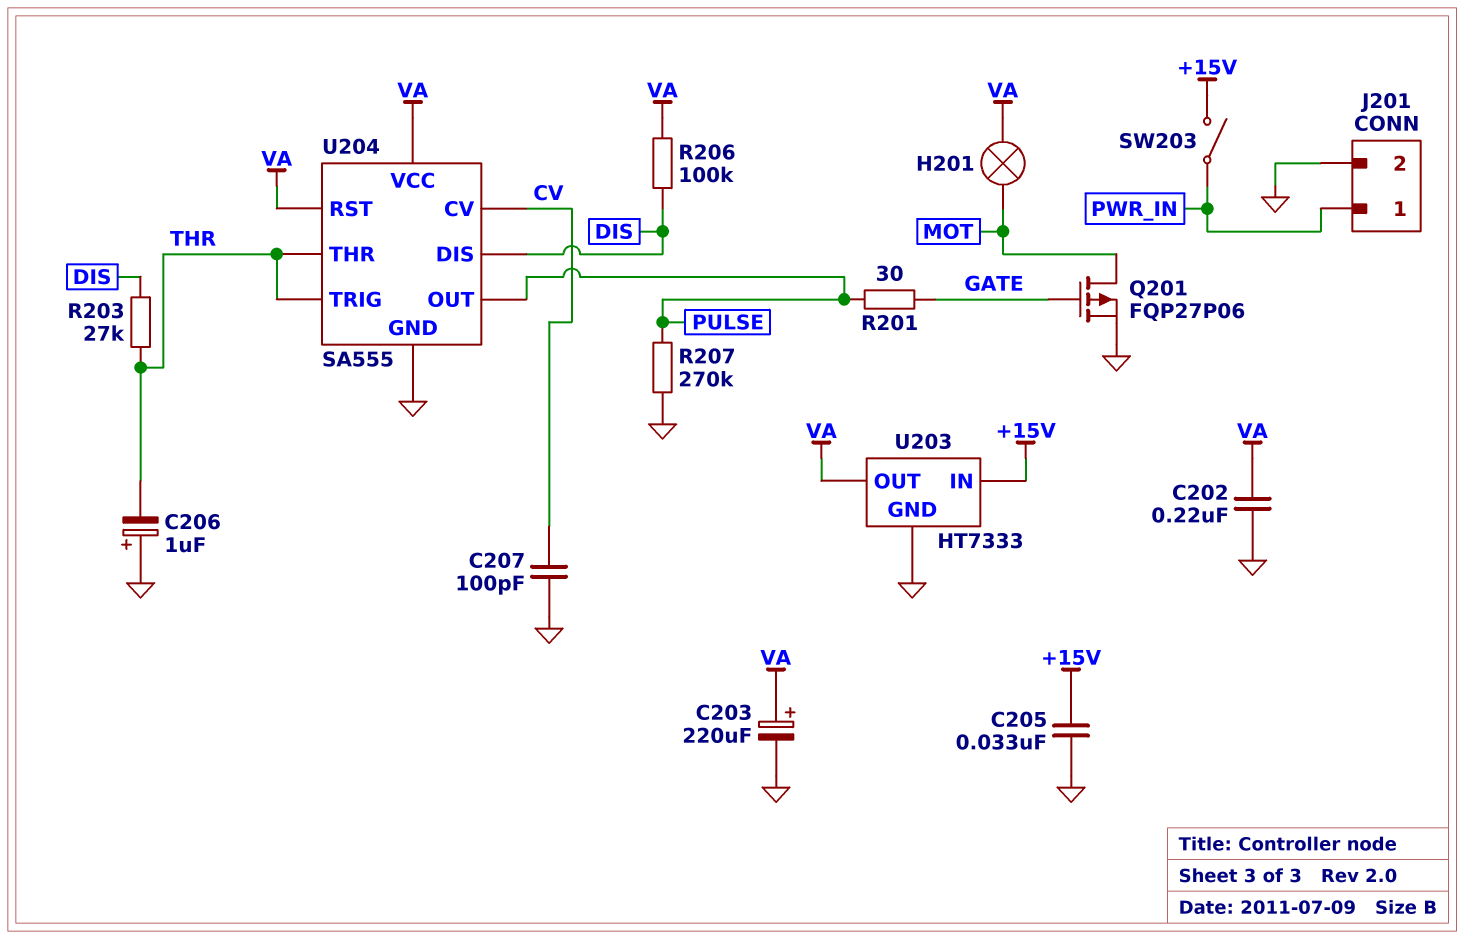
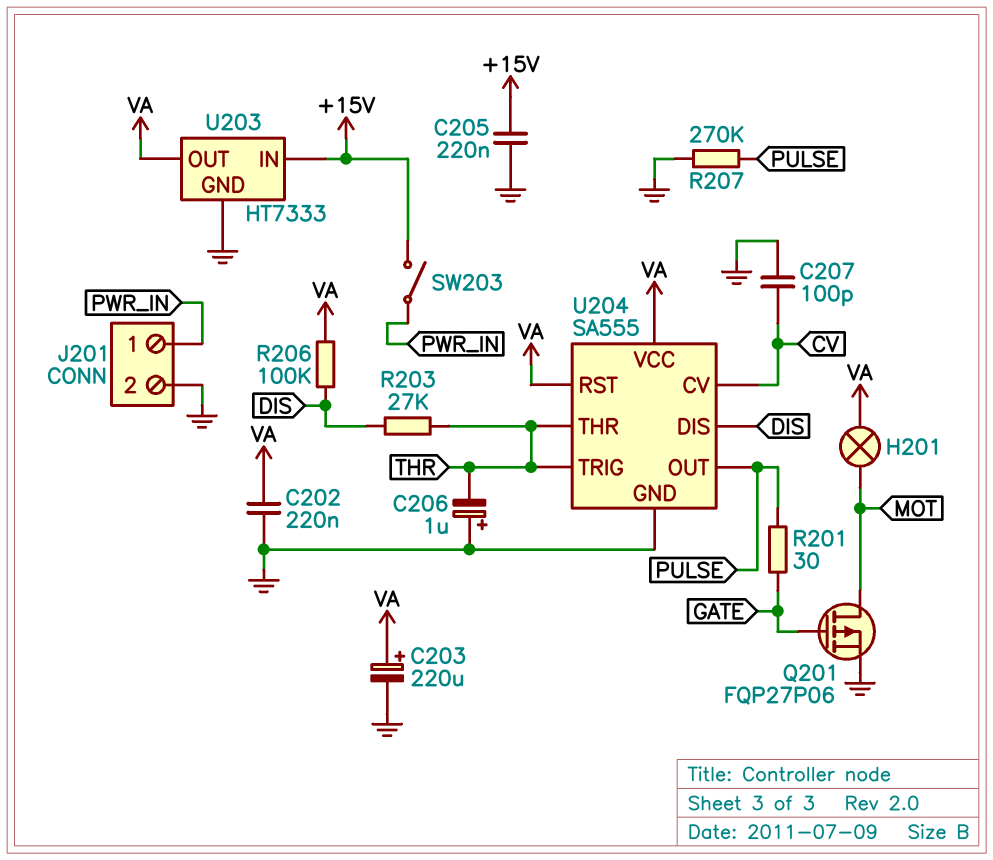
C205: 33nF (+15V, GND) -> 220nF (+15V, GND)

